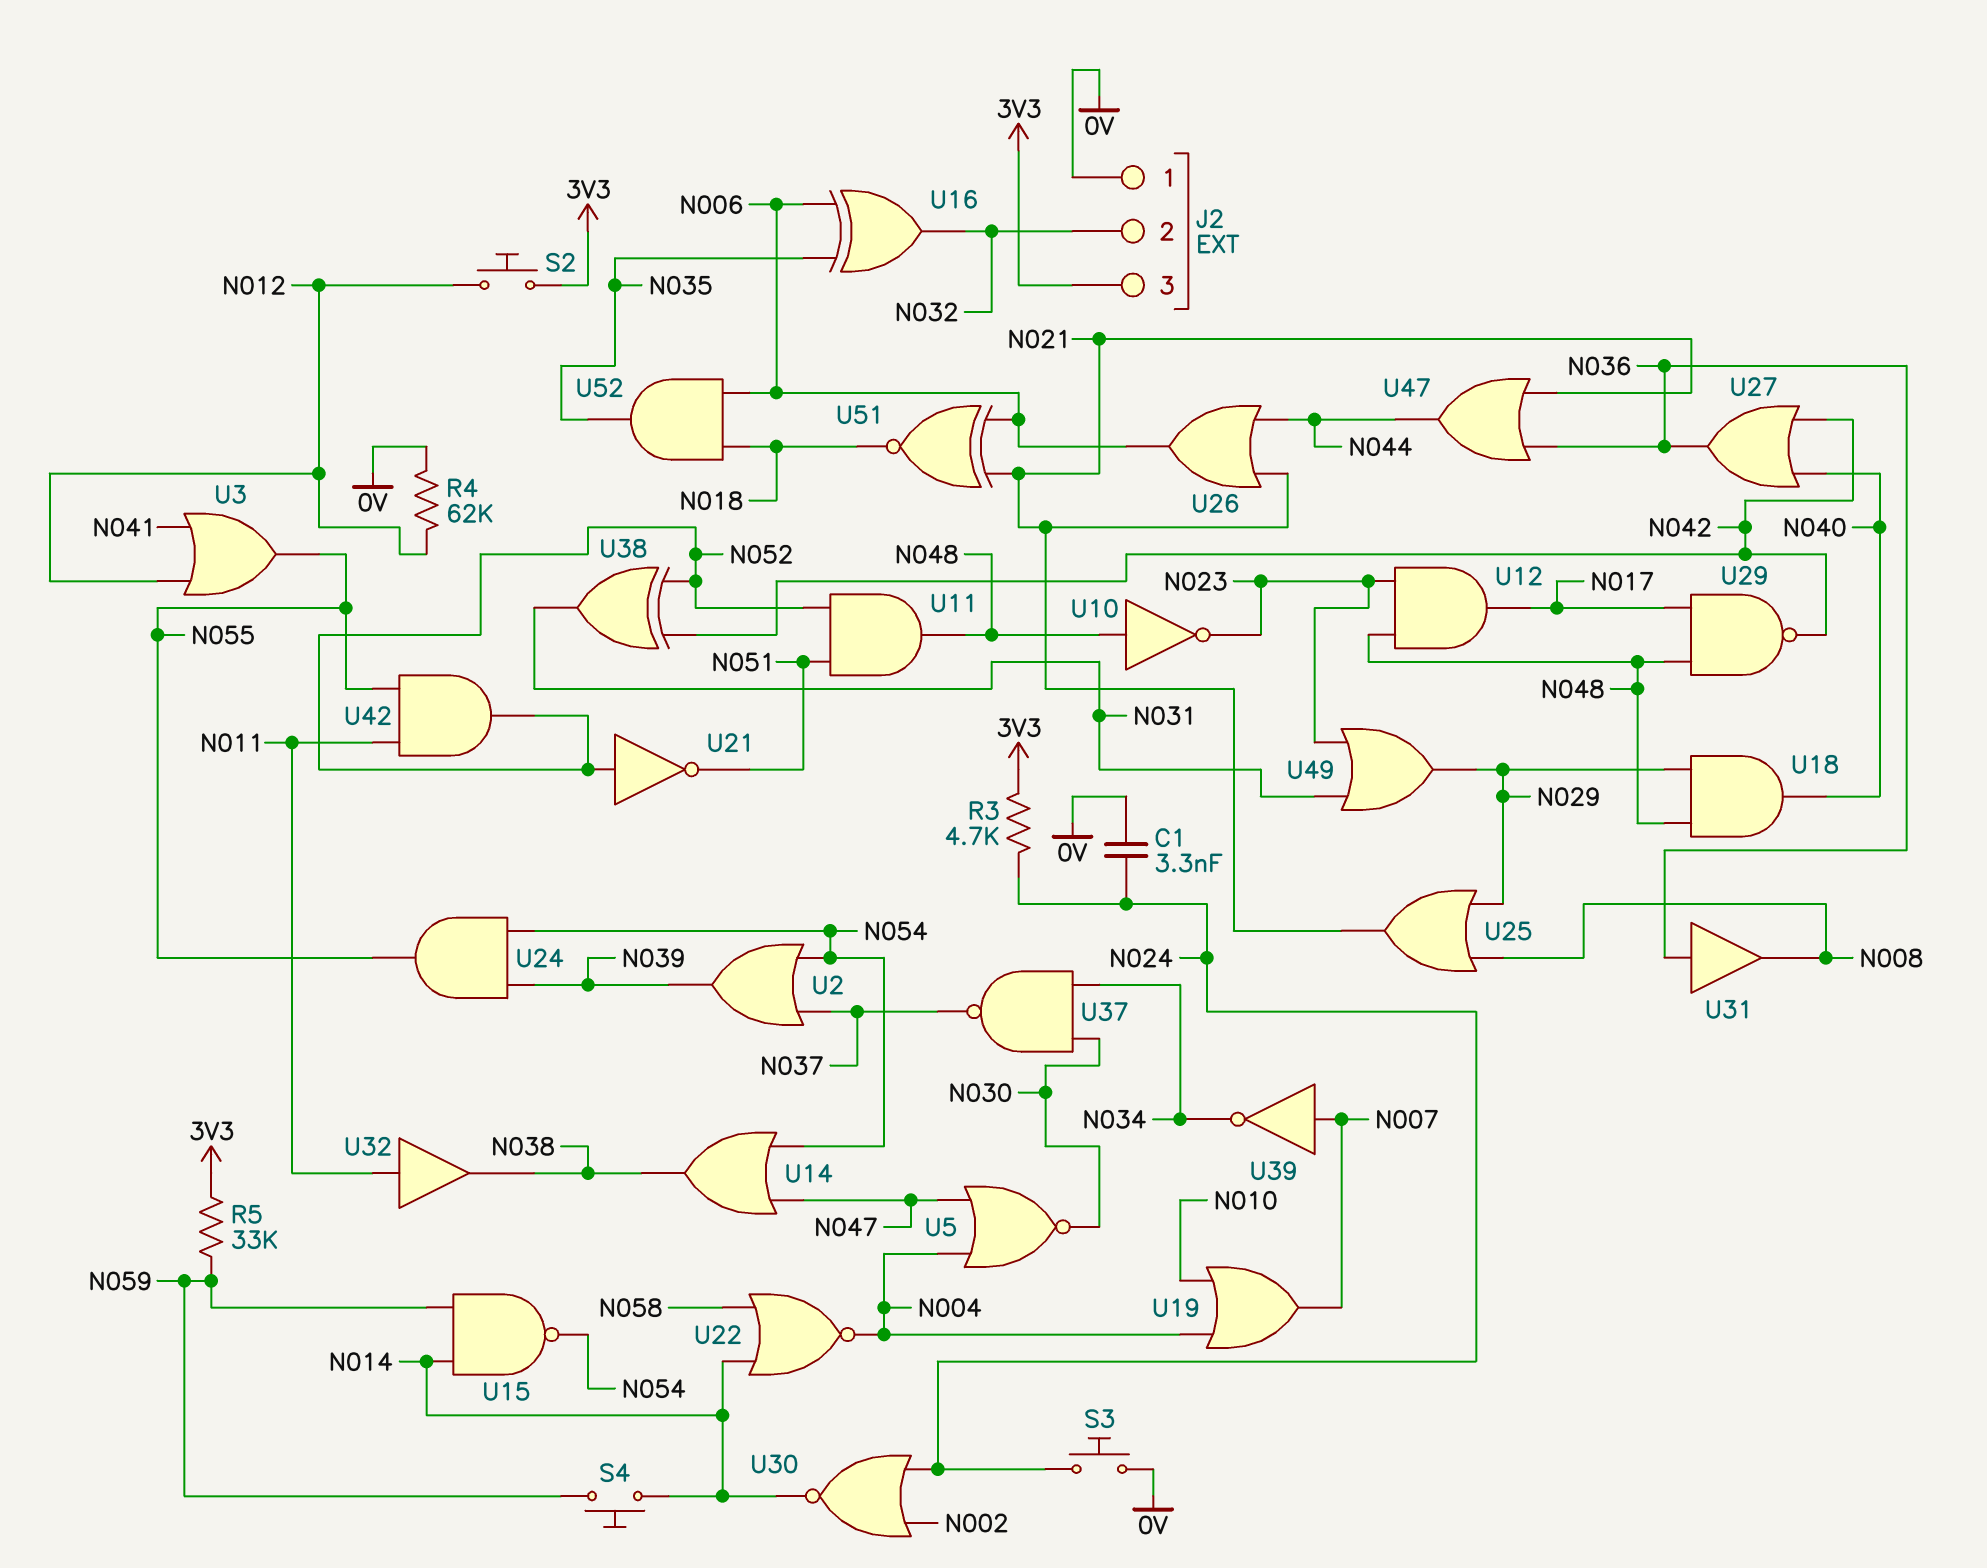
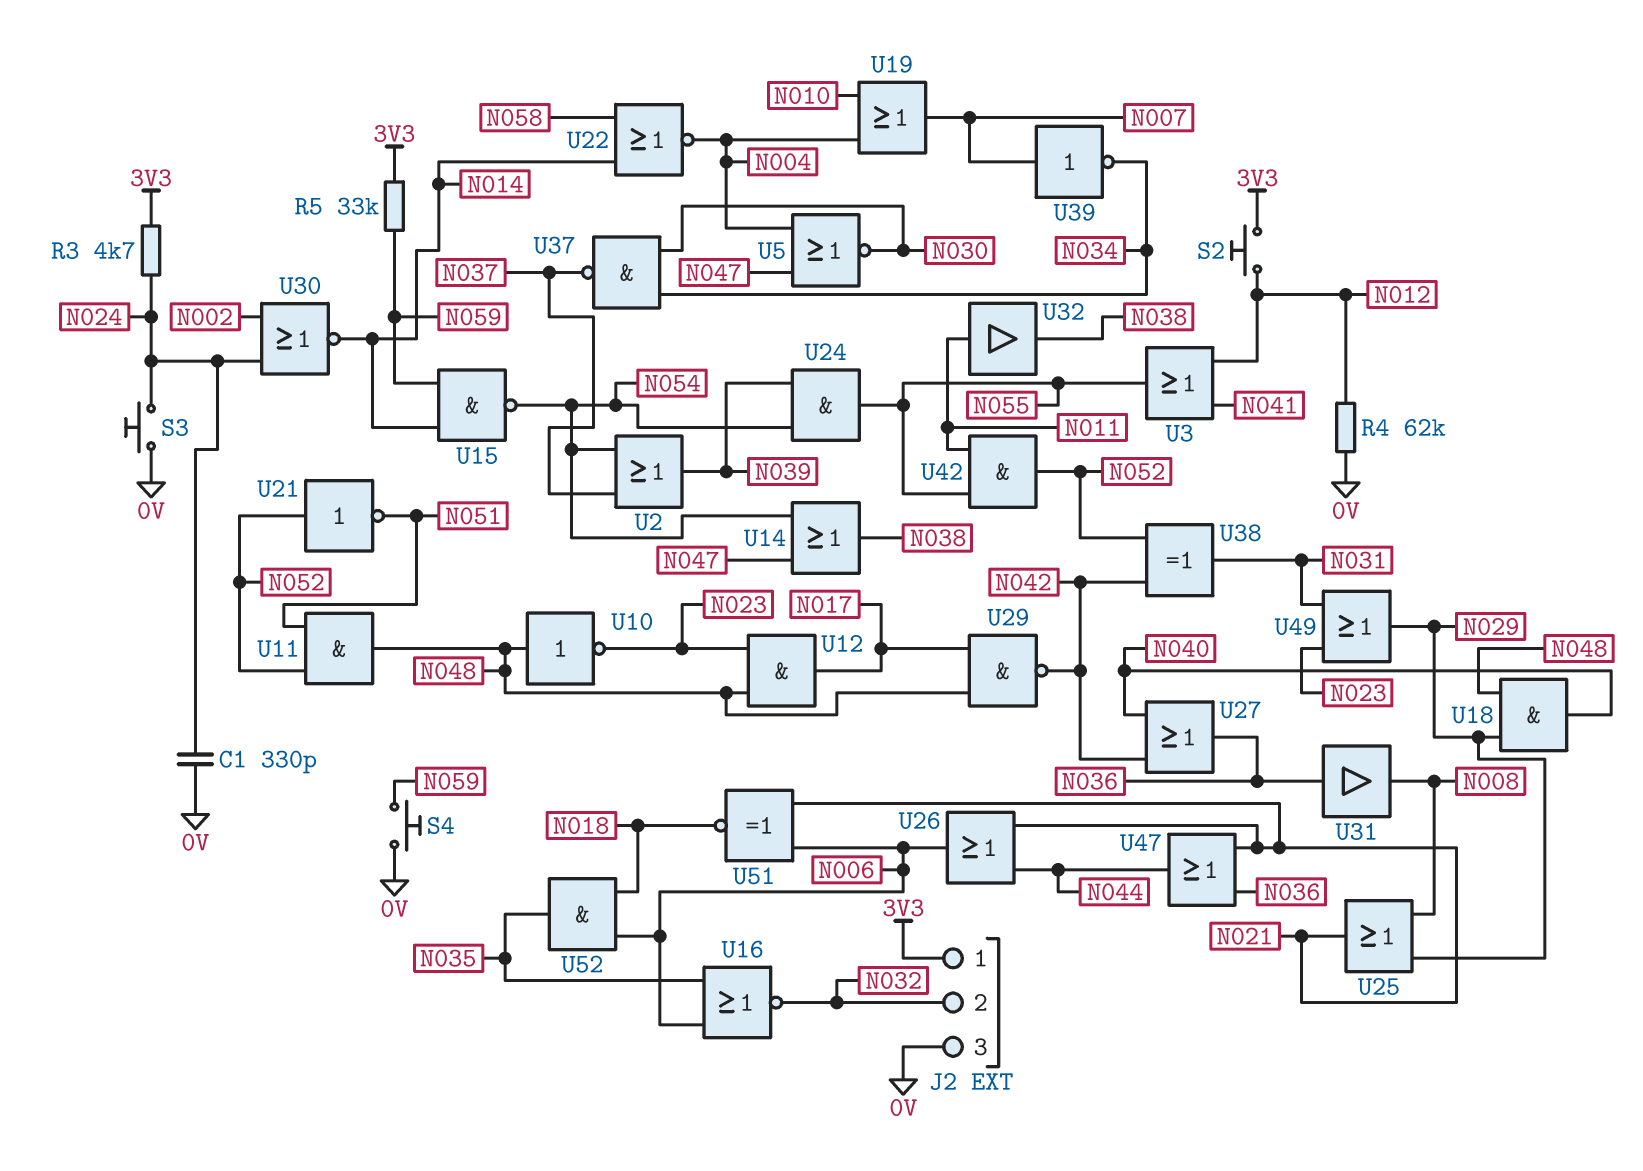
C1: 3.3nF (0V, N024) -> 330pF (0V, N024)
J2 pin 1: 0V -> 3V3
J2 pin 3: 3V3 -> 0V
S4: button (N014, N059) -> button (0V, N059)
U16: XOR (in N006, in N035, out N032) -> NOR (in N006, in N035, out N032)

